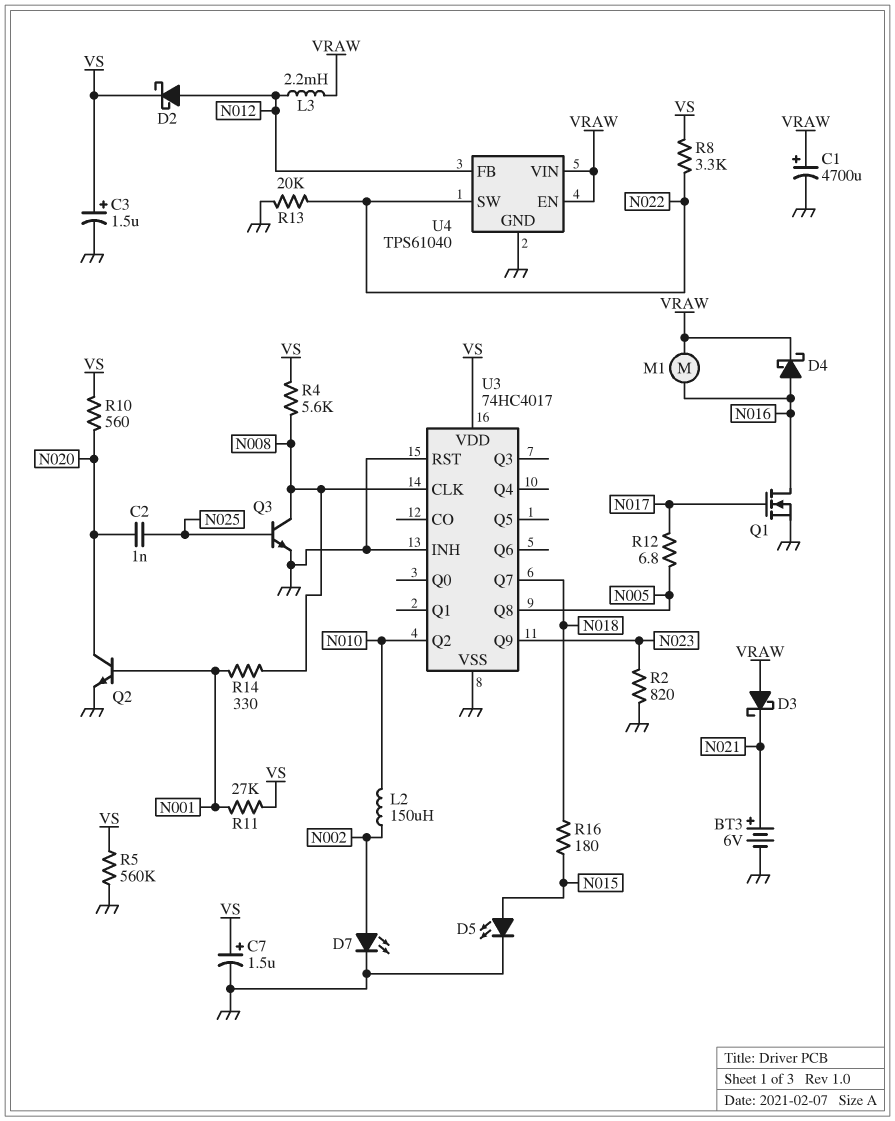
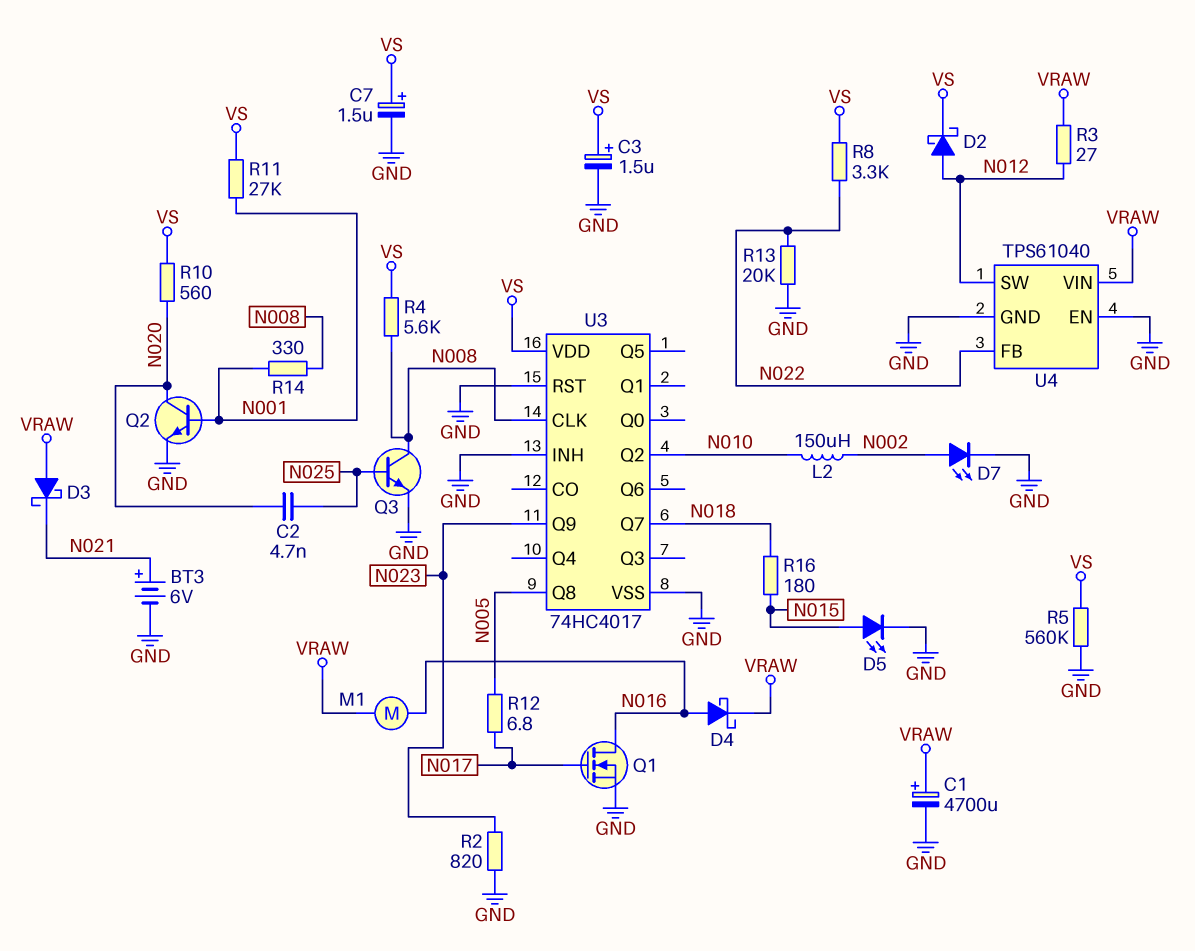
C2: 1nF (N020, N025) -> 4.7nF (N020, N025)
L3: 2.2mH (N012, VRAW) -> none
R3: none -> 27 (N012, VRAW)
U4 pin EN: VRAW -> GND
U4 pin FB: N012 -> N022
U4 pin SW: N022 -> N012

